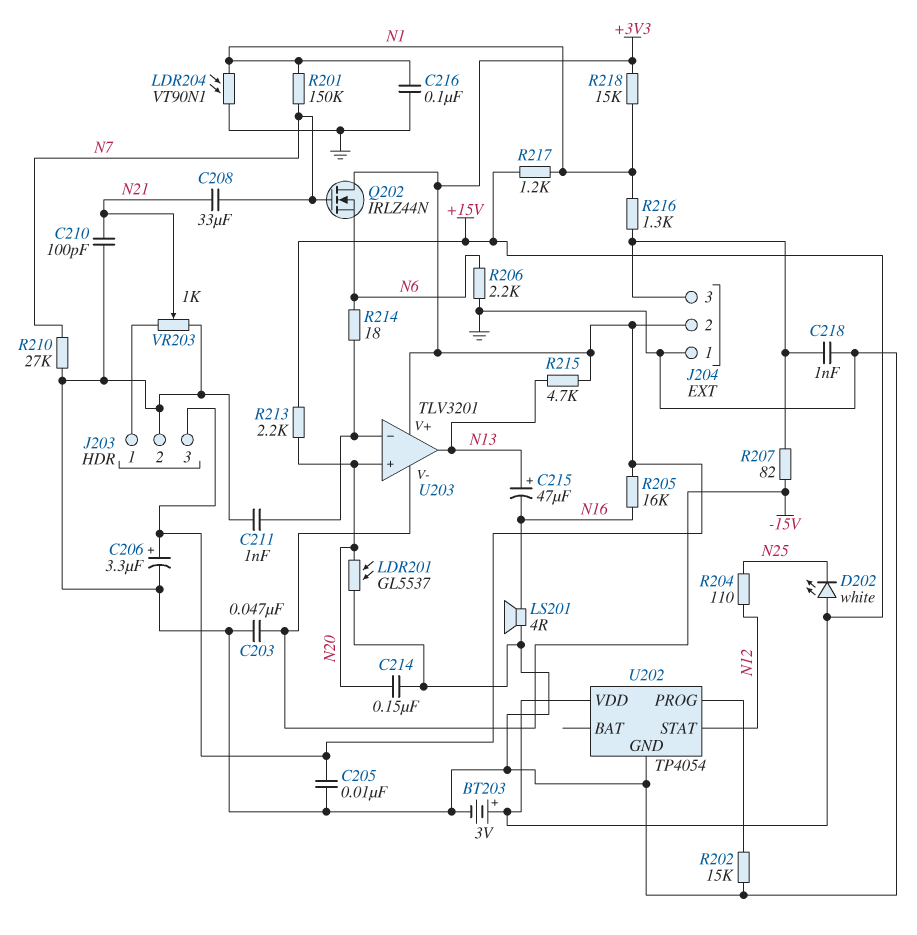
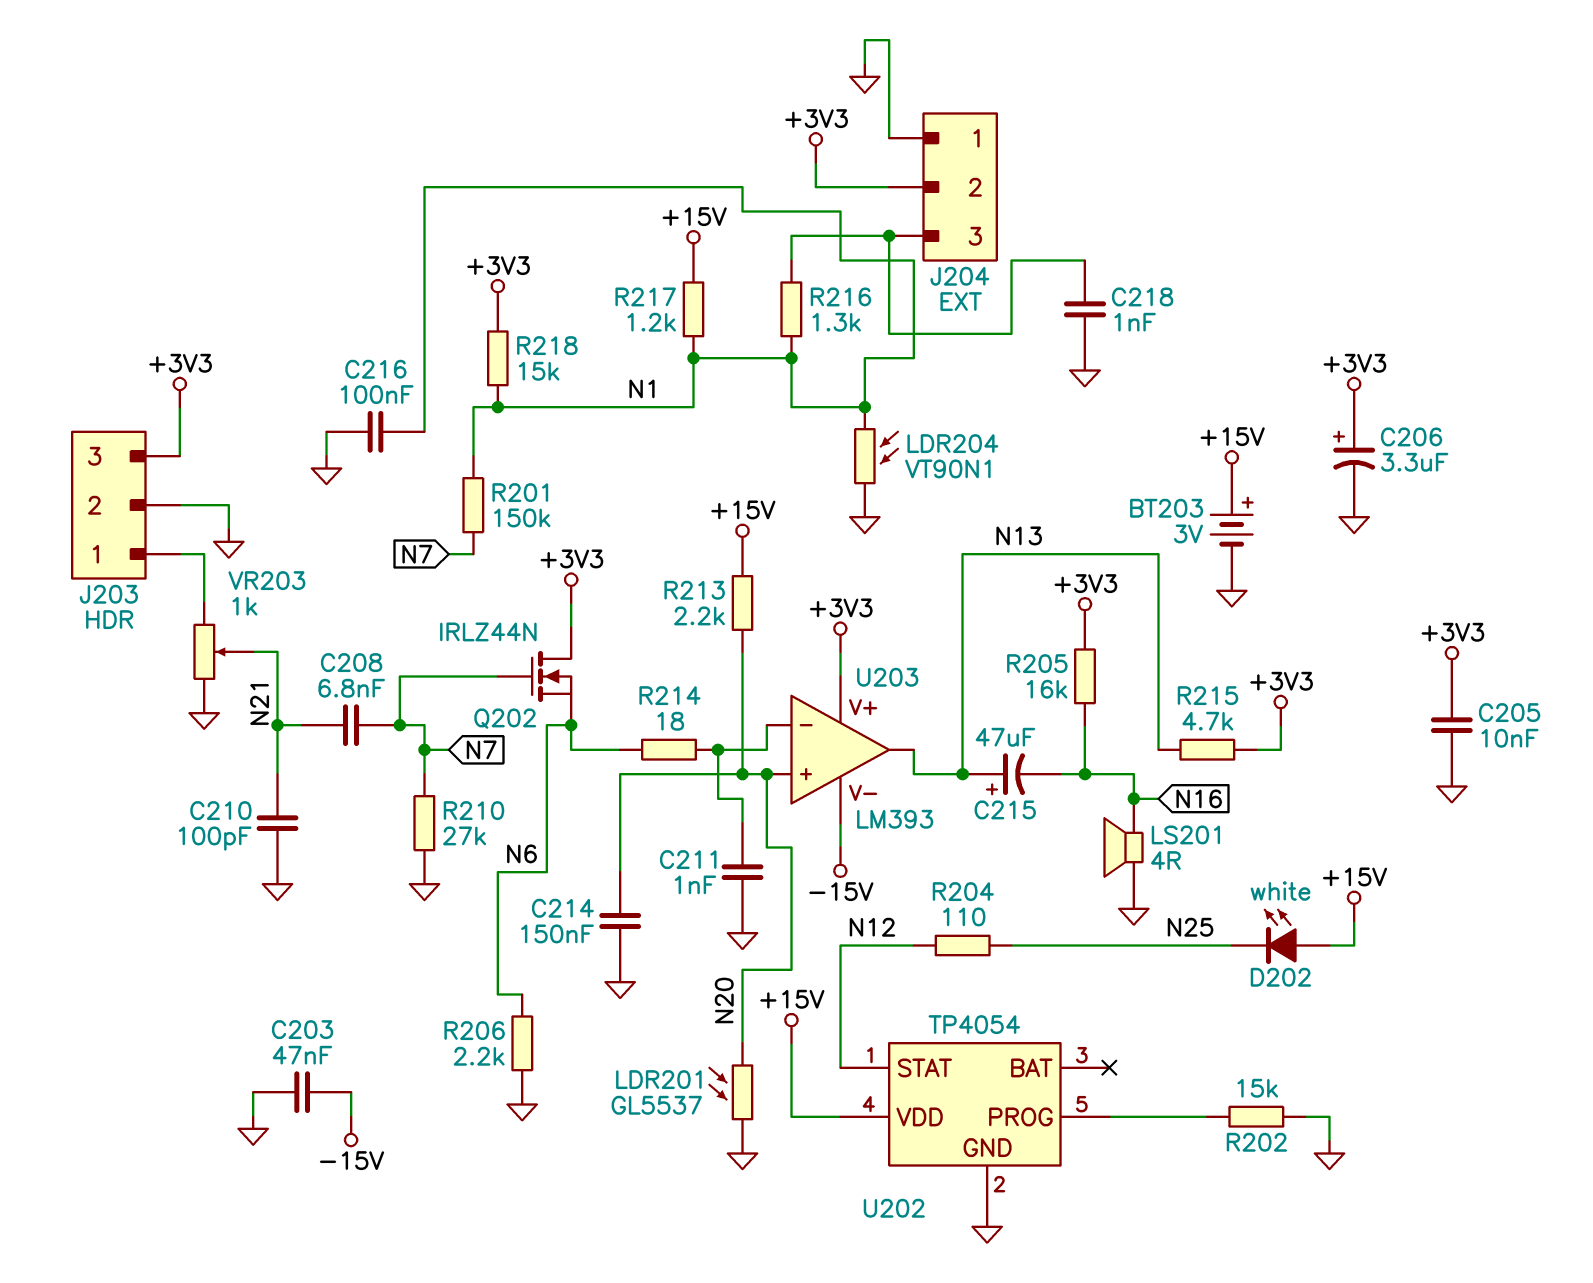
C208: 33uF (N7, N21) -> 6.8nF (N7, N21)
R207: 82 (-15V, J204/3) -> none
U203: TLV3201 -> LM393

